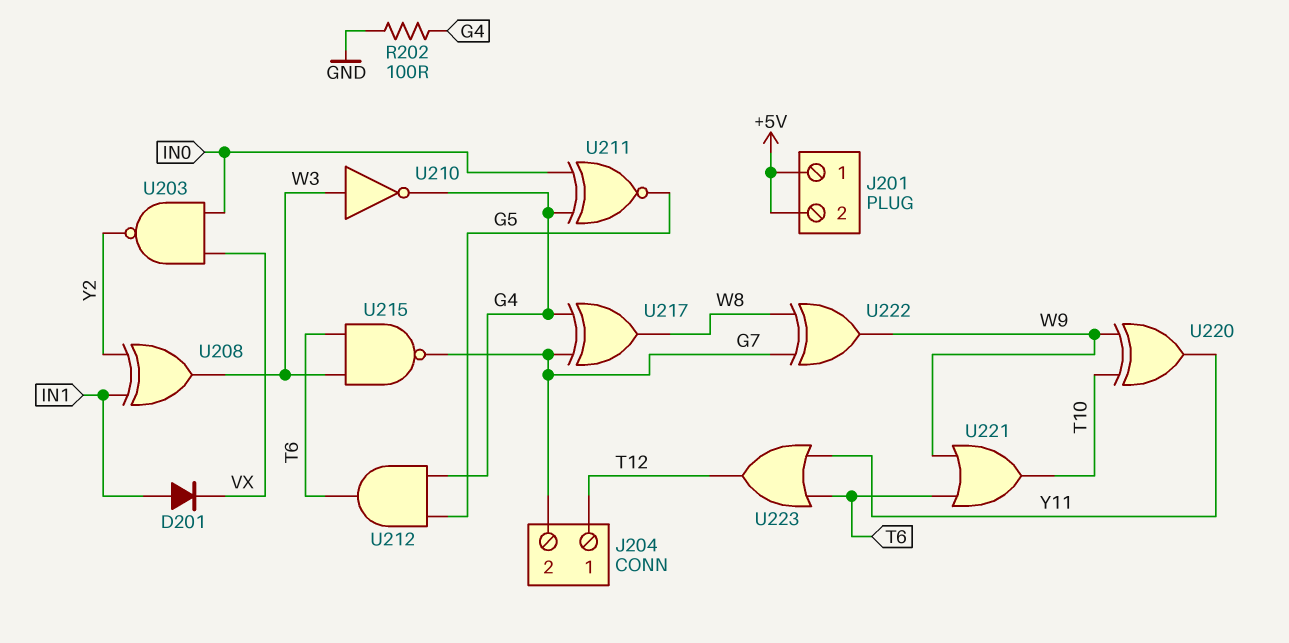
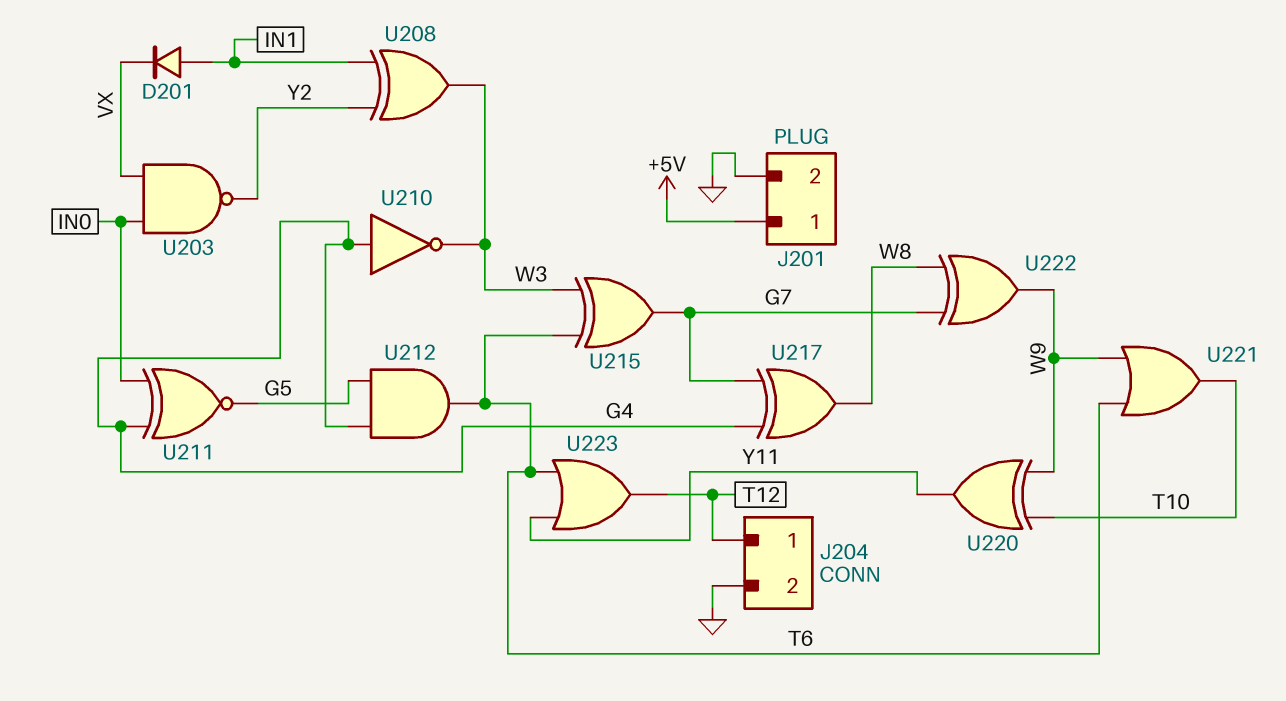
J201 pin 2: +5V -> GND
J204 pin 2: G7 -> GND
R202: 100 (G4, GND) -> none
U210: NOT (in W3, out G4) -> NOT (in G4, out W3)
U215: NAND (in T6, in W3, out G7) -> XOR (in T6, in W3, out G7)

